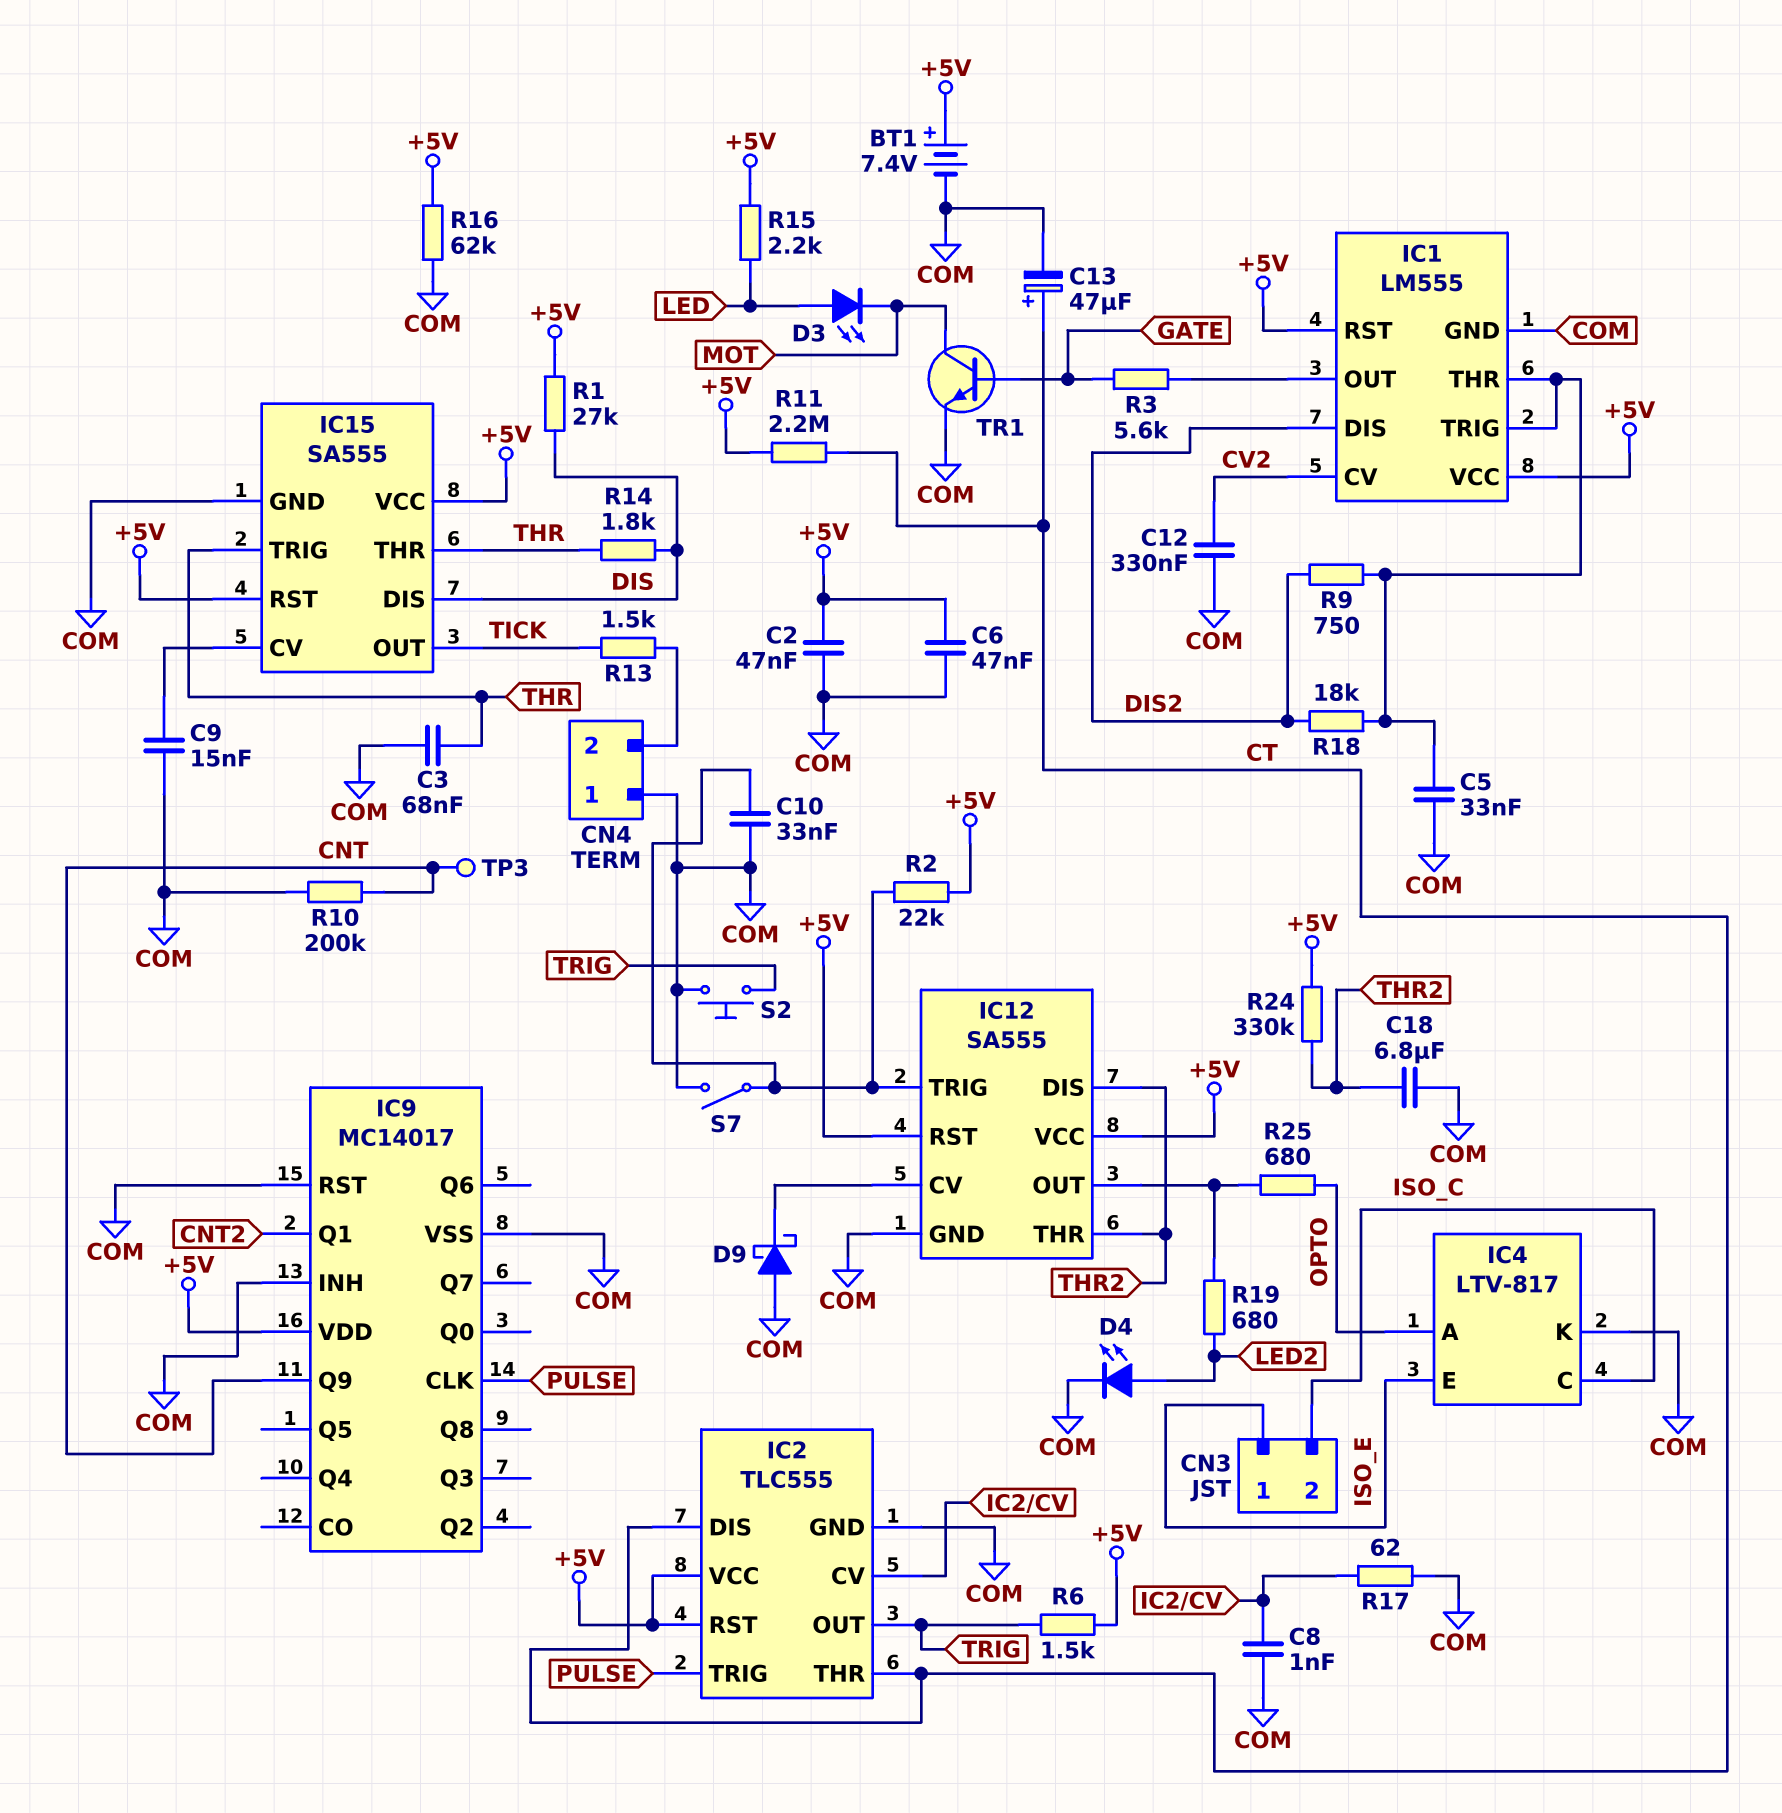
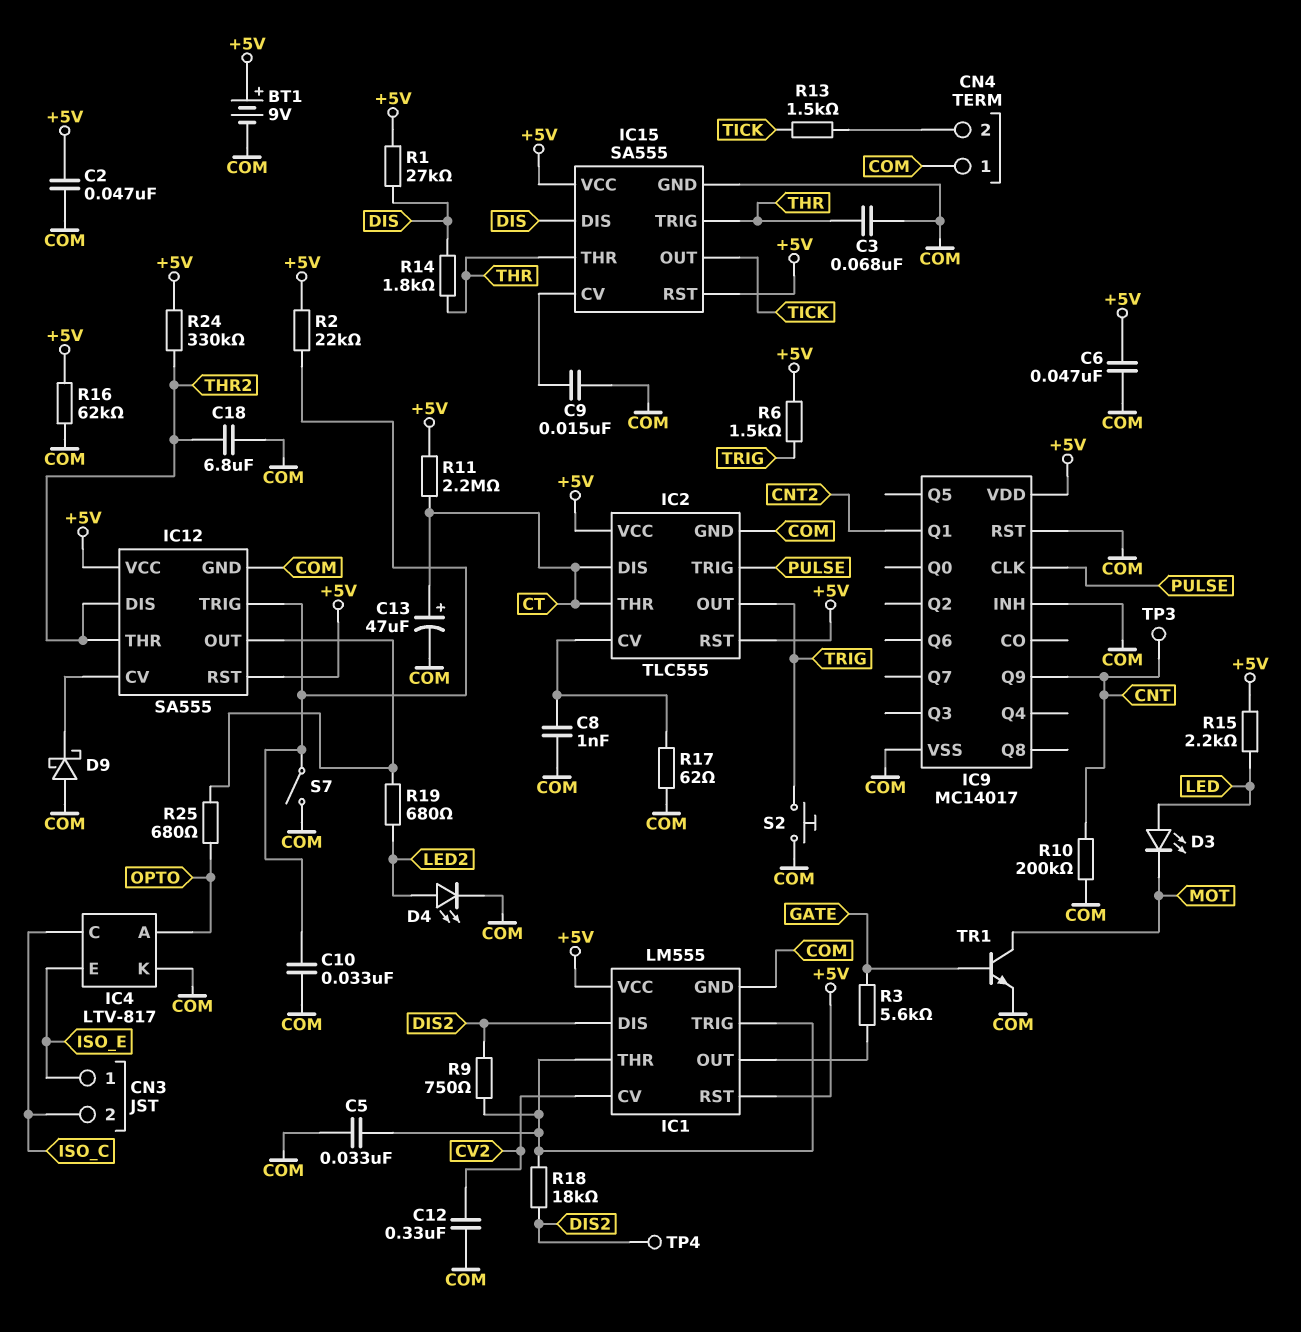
BT1: 7.4V (plus +5V, minus COM) -> 9V (plus +5V, minus COM)
TP4: none -> test point (DIS2)

